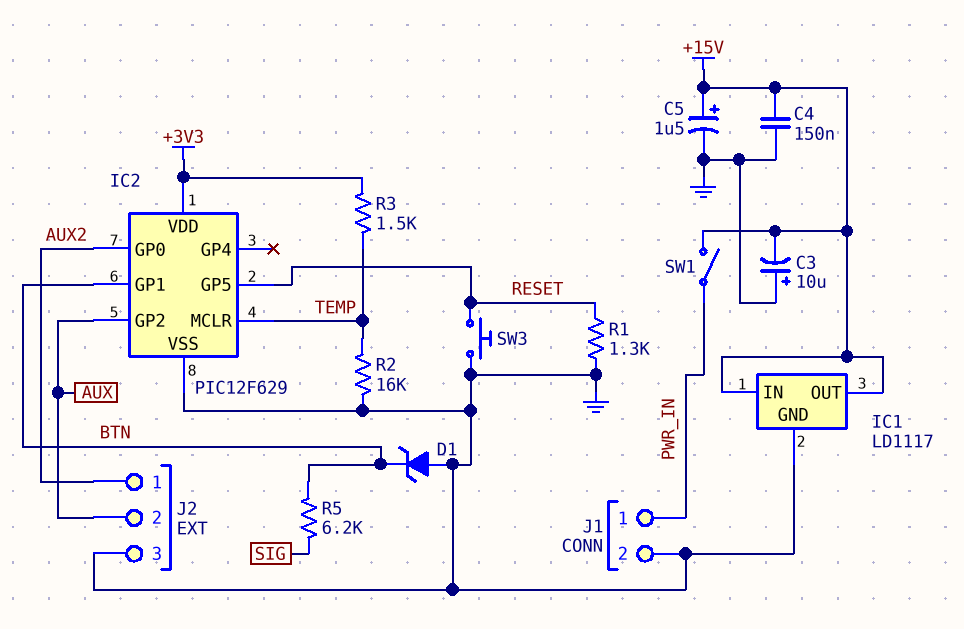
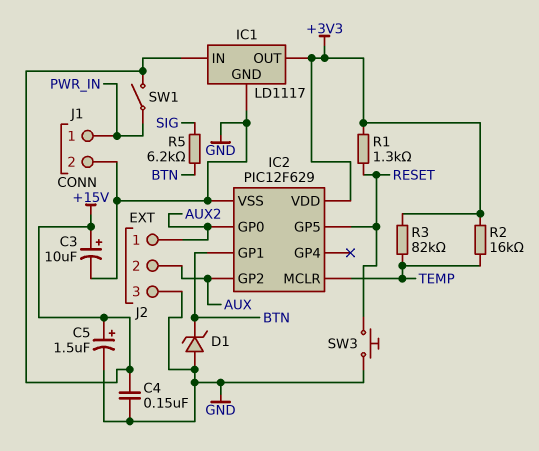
C3: 10uF (plus GND, minus +15V) -> 10uF (plus +15V, minus GND)
IC1 pin OUT: +15V -> +3V3
R1: 1.3k (GND, RESET) -> 1.3k (+3V3, RESET)
R2: 16k (GND, TEMP) -> 16k (+3V3, TEMP)
R3: 1.5k (+3V3, TEMP) -> 82k (+3V3, TEMP)

